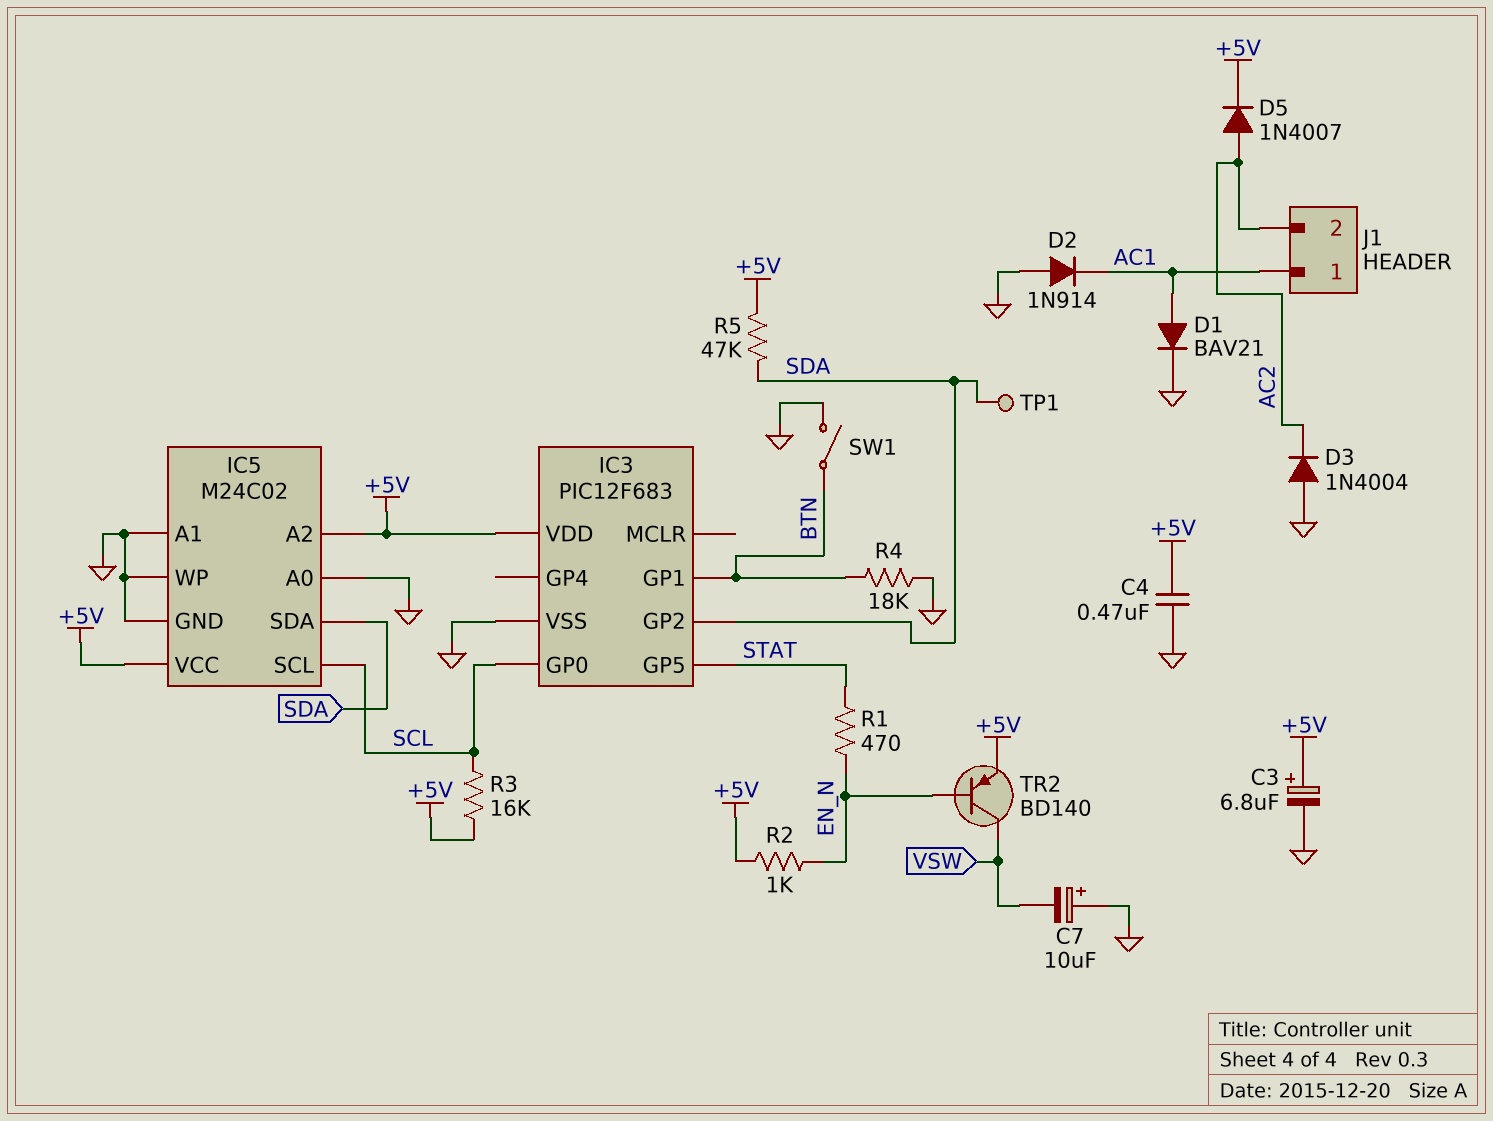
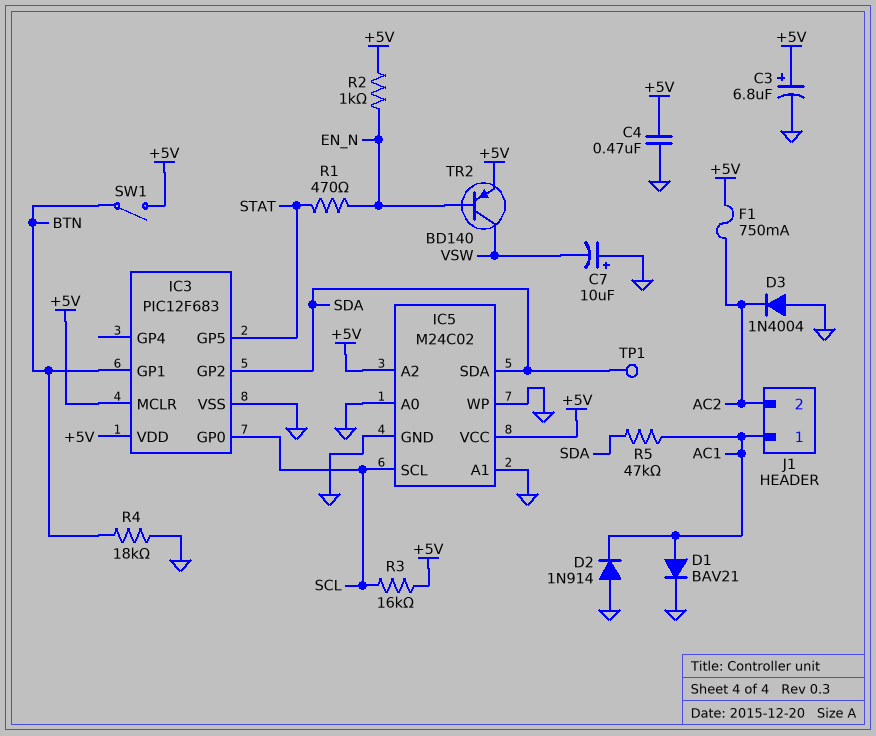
D5: diode 1N4007 (A AC2, K +5V) -> none
F1: none -> 750mA (+5V, AC2)
IC3 pin MCLR: none -> +5V
R5: 47k (+5V, SDA) -> 47k (AC1, SDA)
SW1: switch (BTN, GND) -> switch (+5V, BTN)

